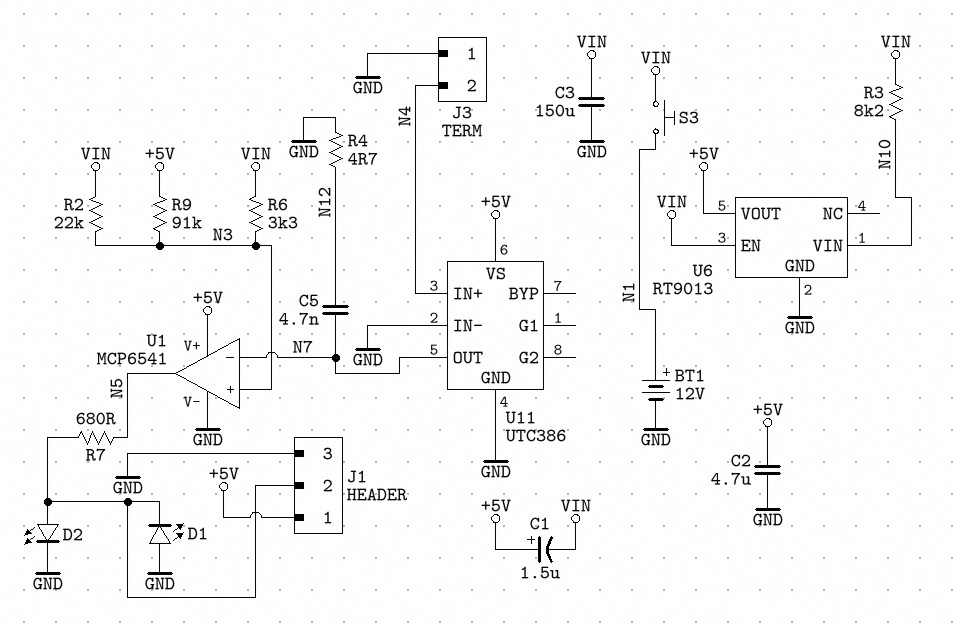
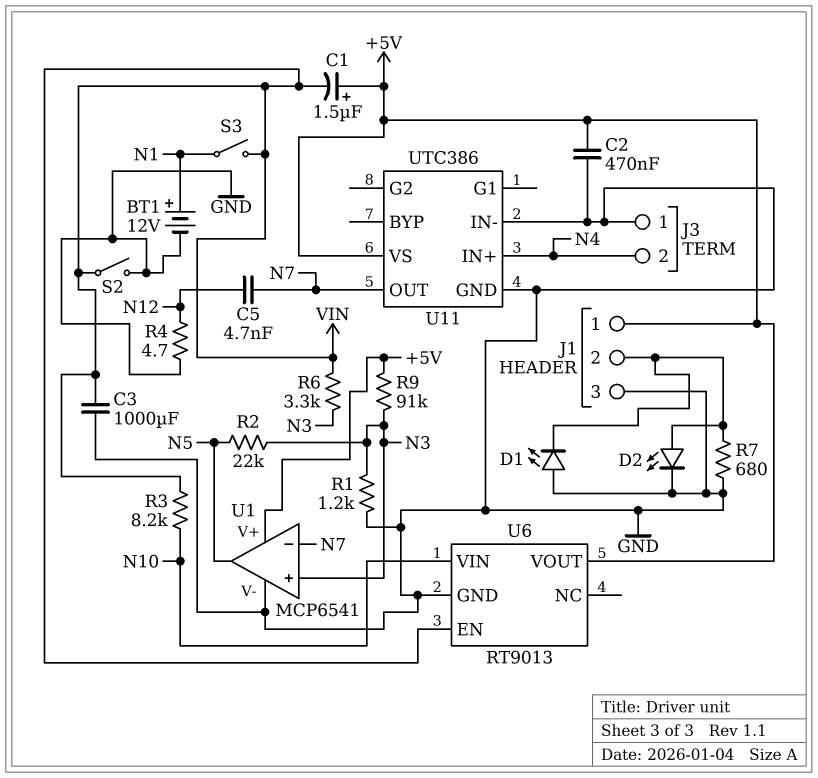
C2: 4.7uF (+5V, GND) -> 470nF (+5V, GND)
C3: 150uF (GND, VIN) -> 1000uF (GND, VIN)
R1: none -> 1.2k (GND, N3)
R2: 22k (N3, VIN) -> 22k (N3, N5)
R7: 680 (J1/2, N5) -> 680 (GND, J1/2)
S2: none -> switch (GND, VIN)
S3: button (N1, VIN) -> switch (N1, VIN)

